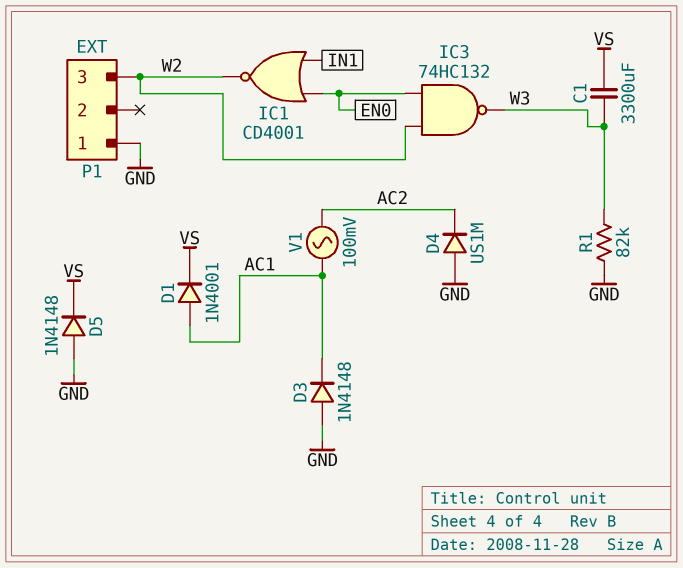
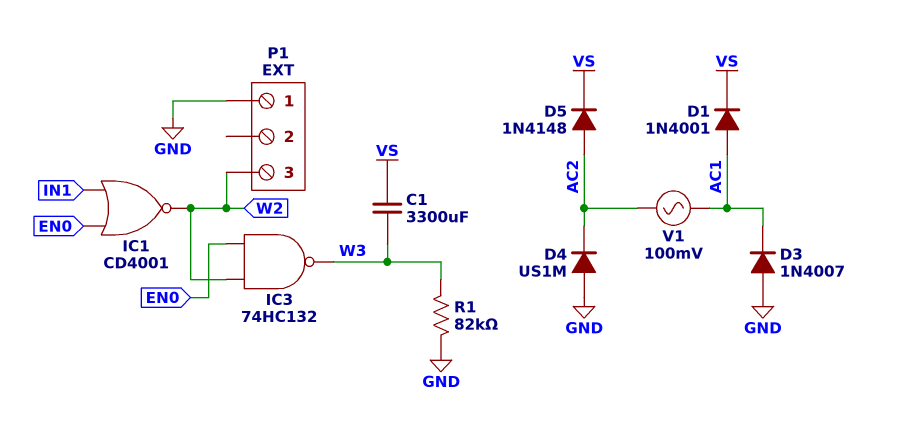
D3: diode 1N4148 (A GND, K AC1) -> diode 1N4007 (A GND, K AC1)
D5: diode 1N4148 (A GND, K VS) -> diode 1N4148 (A AC2, K VS)

